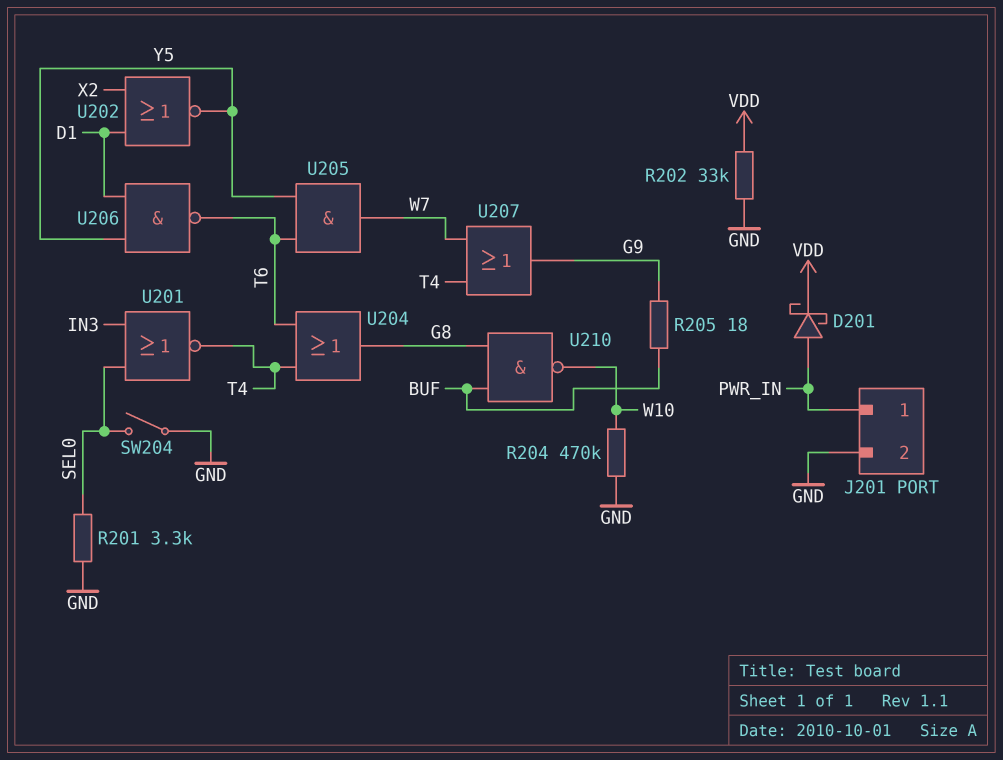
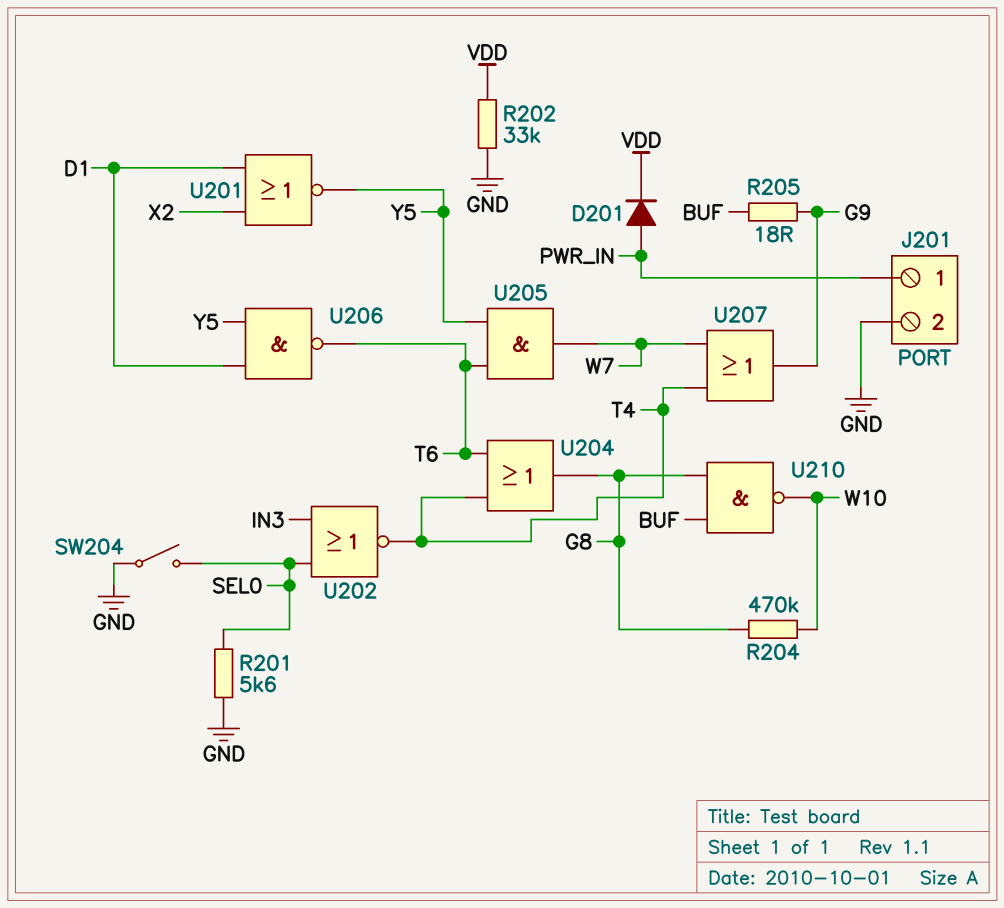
D201: schottky (A PWR_IN, K VDD) -> diode (A PWR_IN, K VDD)
R201: 3.3k (GND, SEL0) -> 5.6k (GND, SEL0)
R204: 470k (GND, W10) -> 470k (G8, W10)
U201: NOR (in IN3, in SEL0, out T4) -> NOR (in D1, in X2, out Y5)
U202: NOR (in D1, in X2, out Y5) -> NOR (in IN3, in SEL0, out T4)

